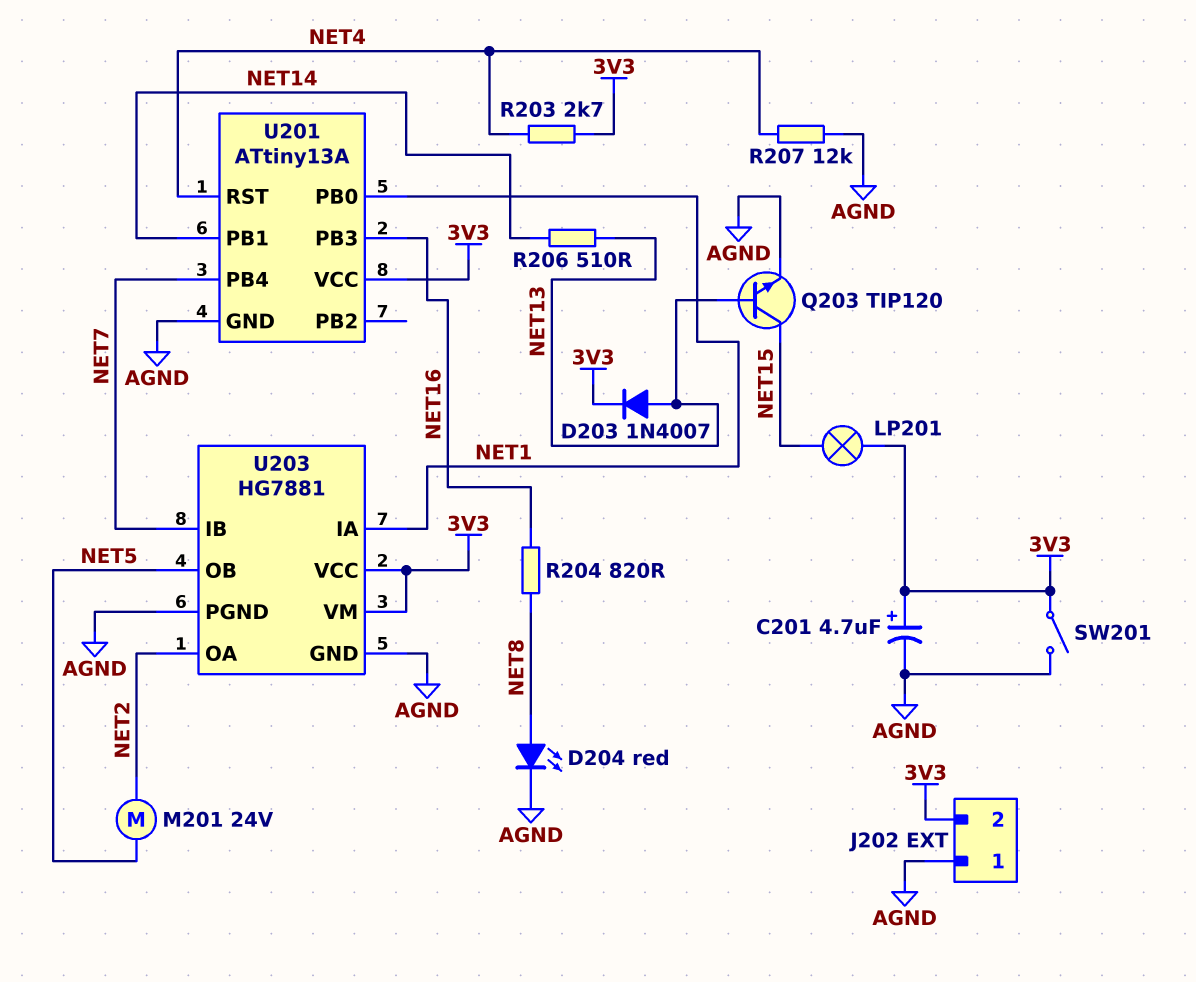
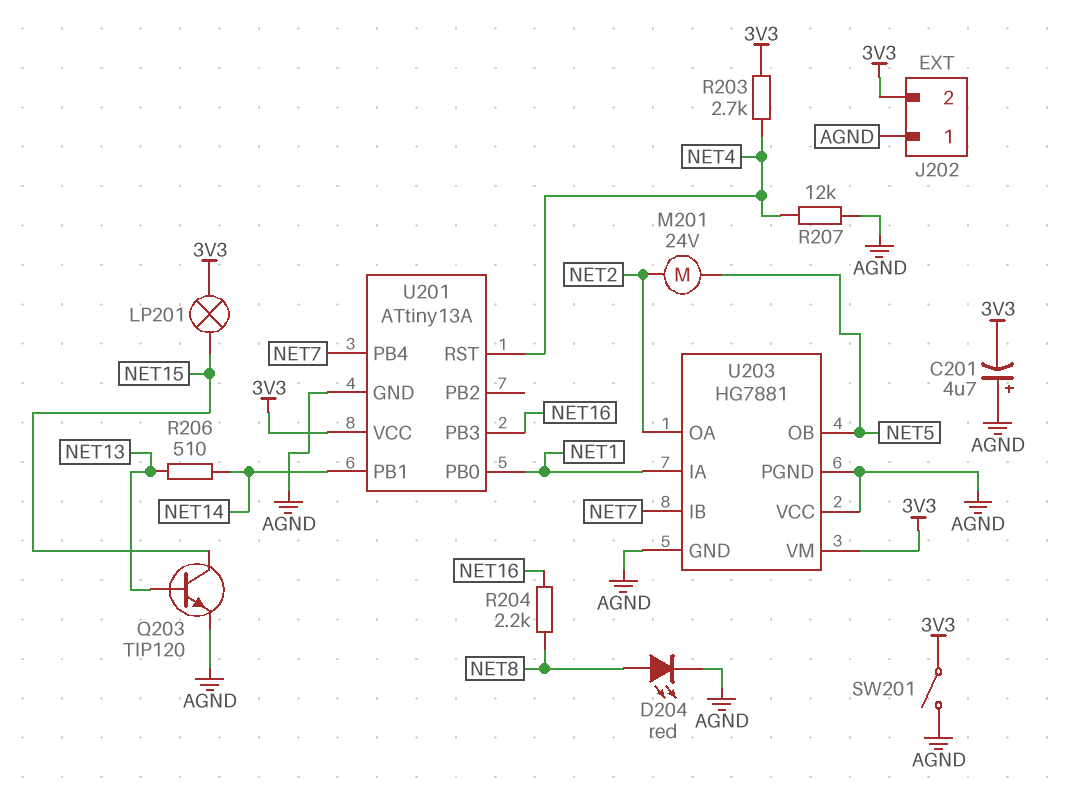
C201: 4.7uF (plus 3V3, minus AGND) -> 4.7uF (plus AGND, minus 3V3)
D203: diode 1N4007 (A NET13, K 3V3) -> none
R204: 820 (NET8, NET16) -> 2.2k (NET8, NET16)
U203 pin VCC: 3V3 -> AGND

